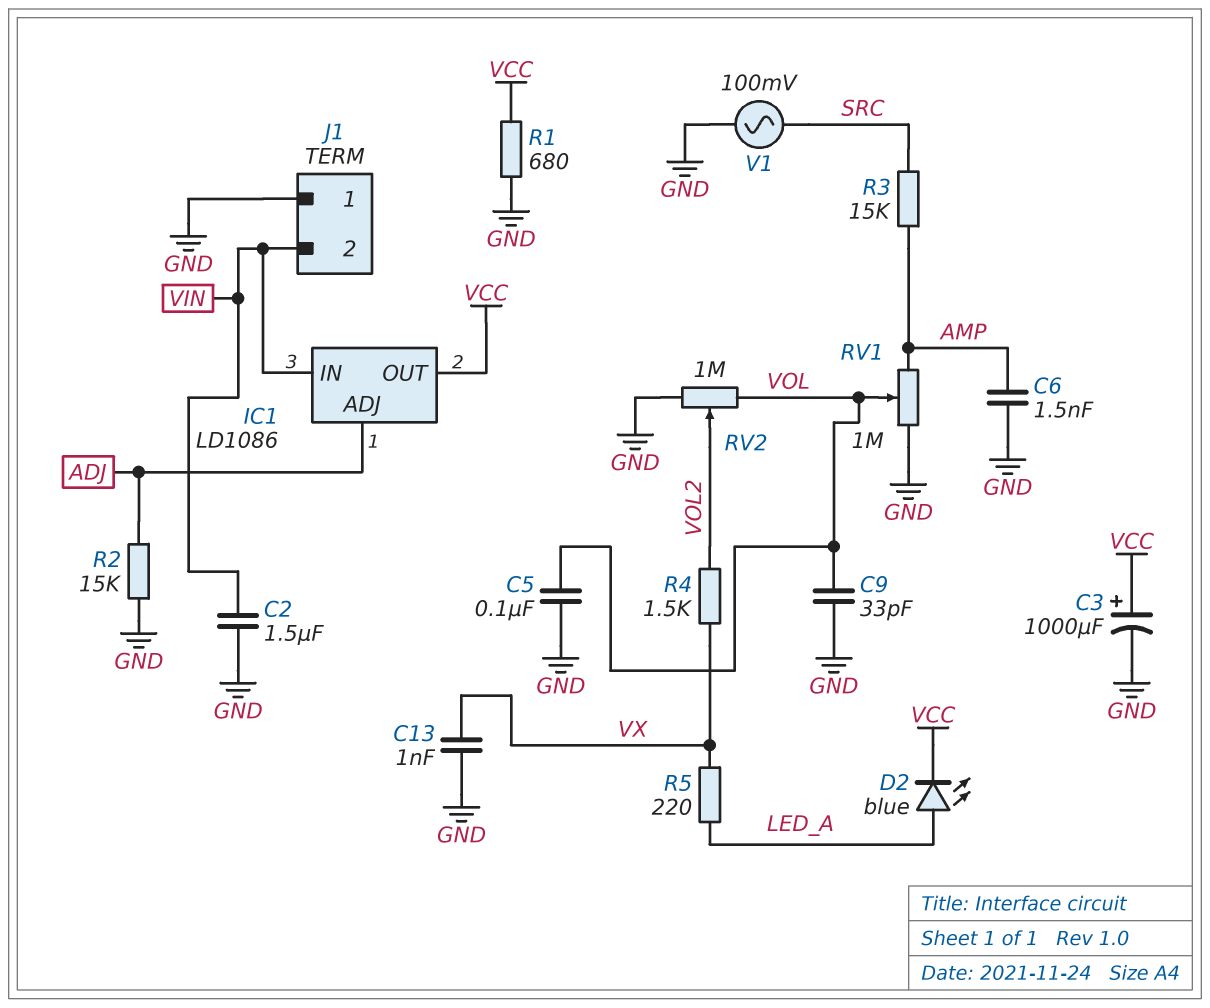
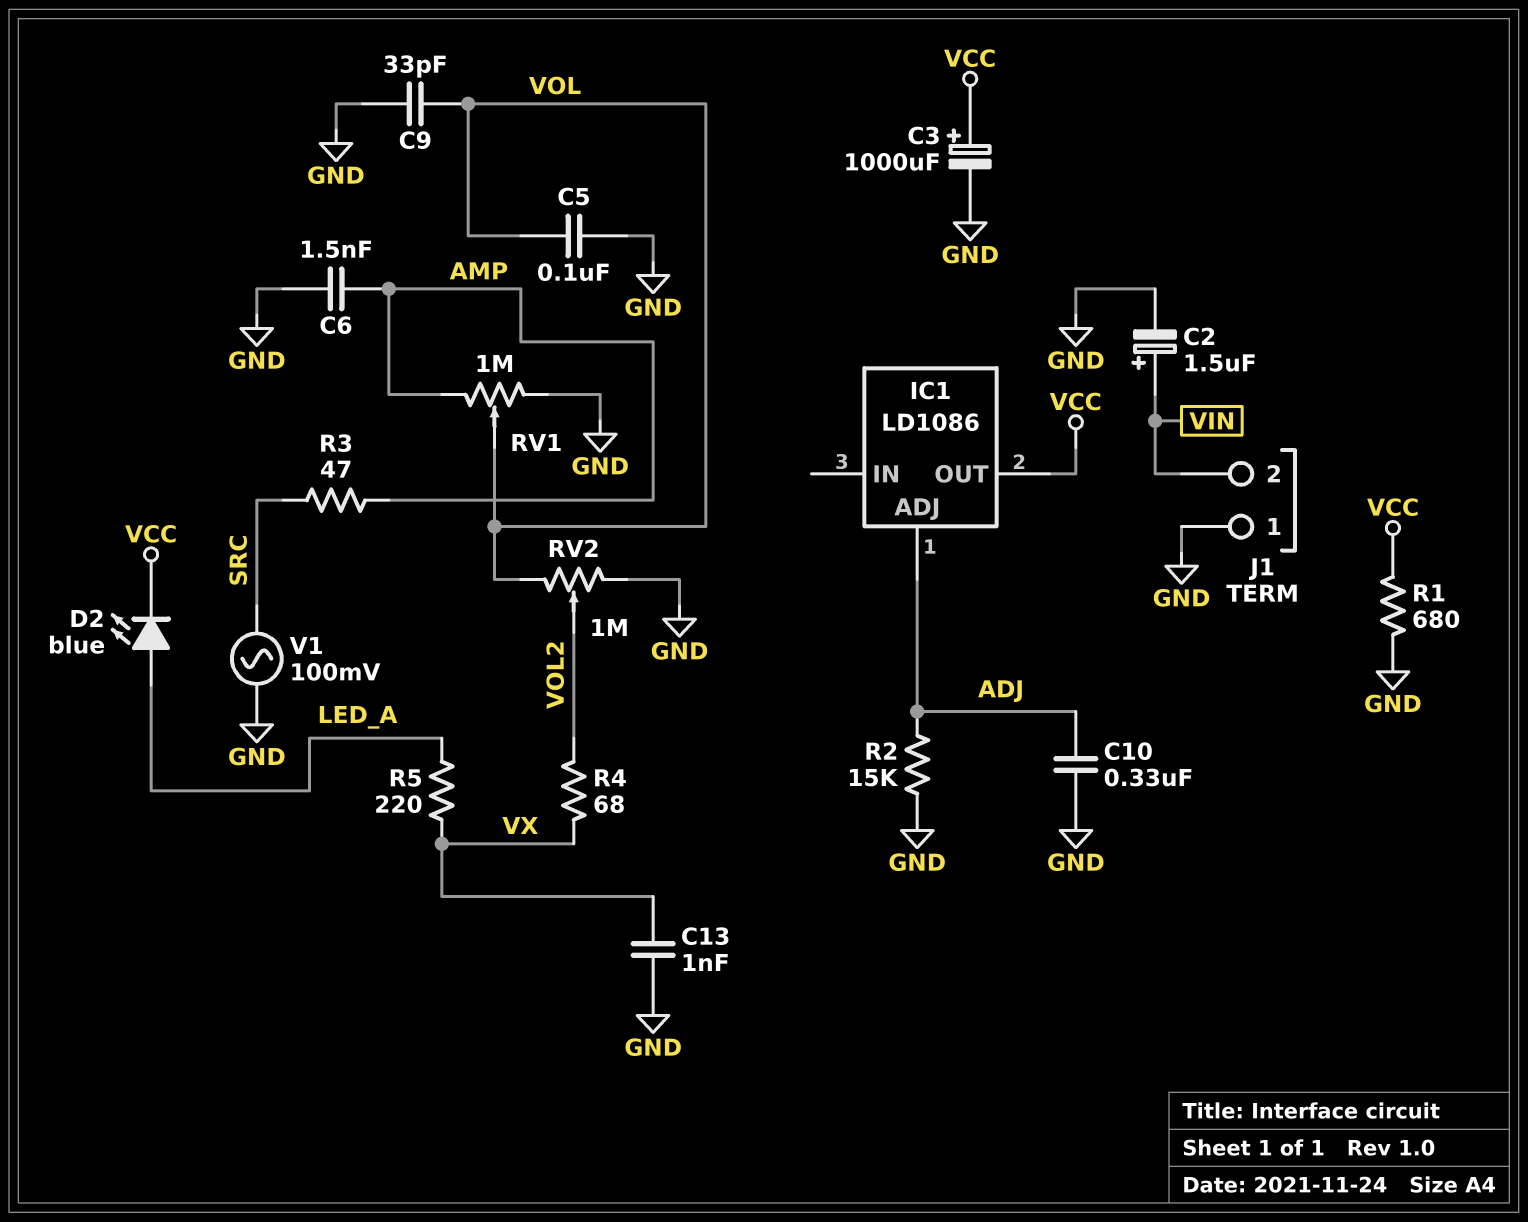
C2: 1.5uF (GND, VIN) -> 1.5uF (plus VIN, minus GND)
C10: none -> 330nF (ADJ, GND)
IC1 pin IN: VIN -> none
R3: 15k (AMP, SRC) -> 47 (AMP, SRC)
R4: 1.5k (VOL2, VX) -> 68 (VOL2, VX)

